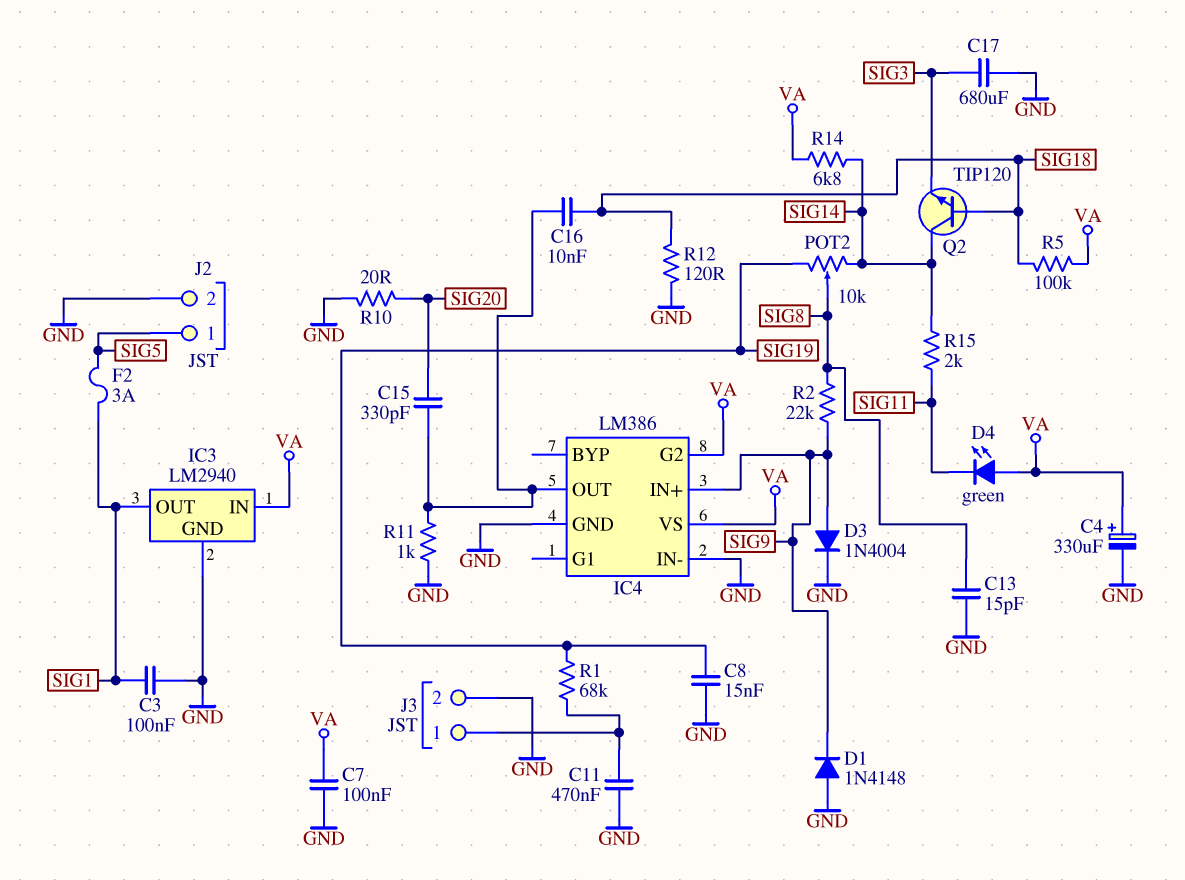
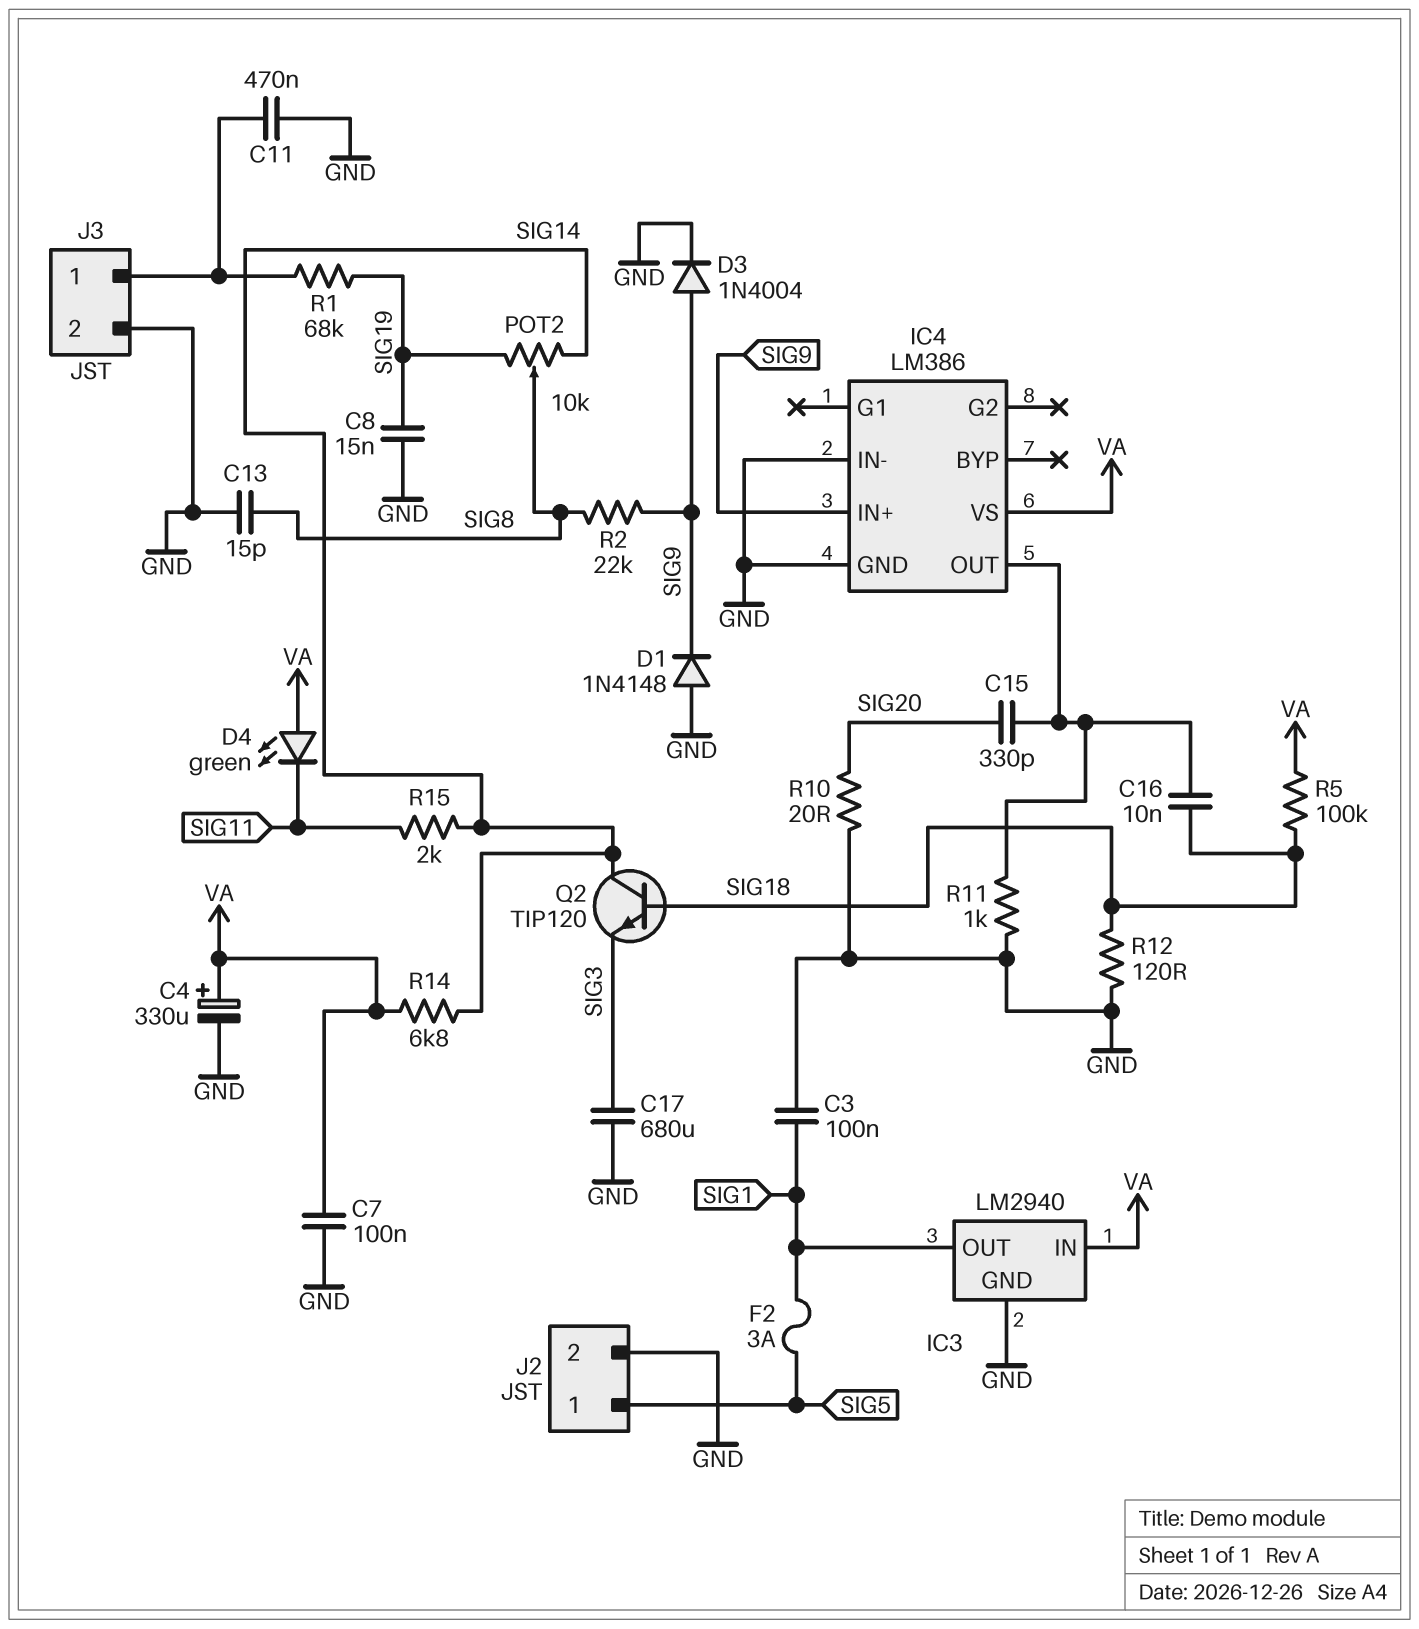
IC4 pin G2: VA -> none

